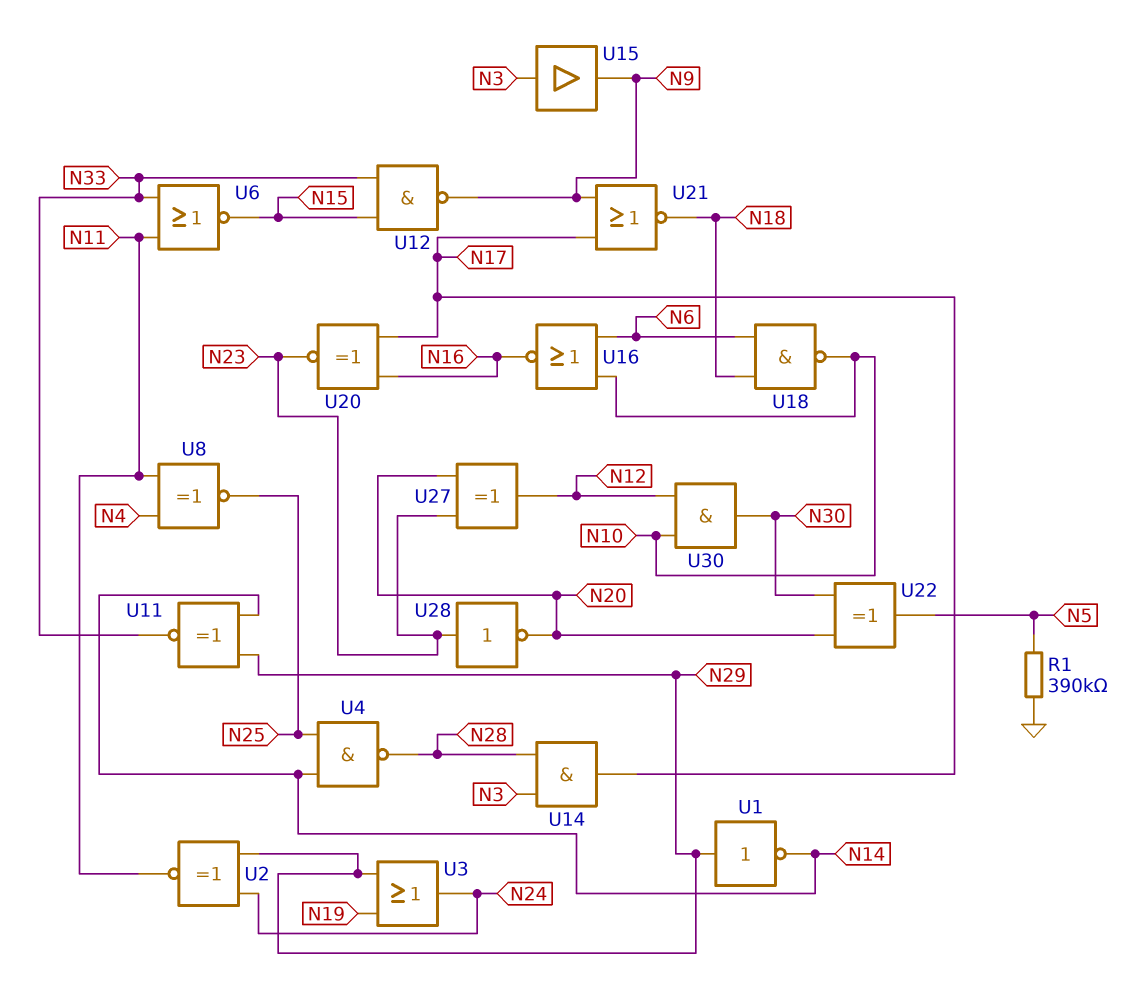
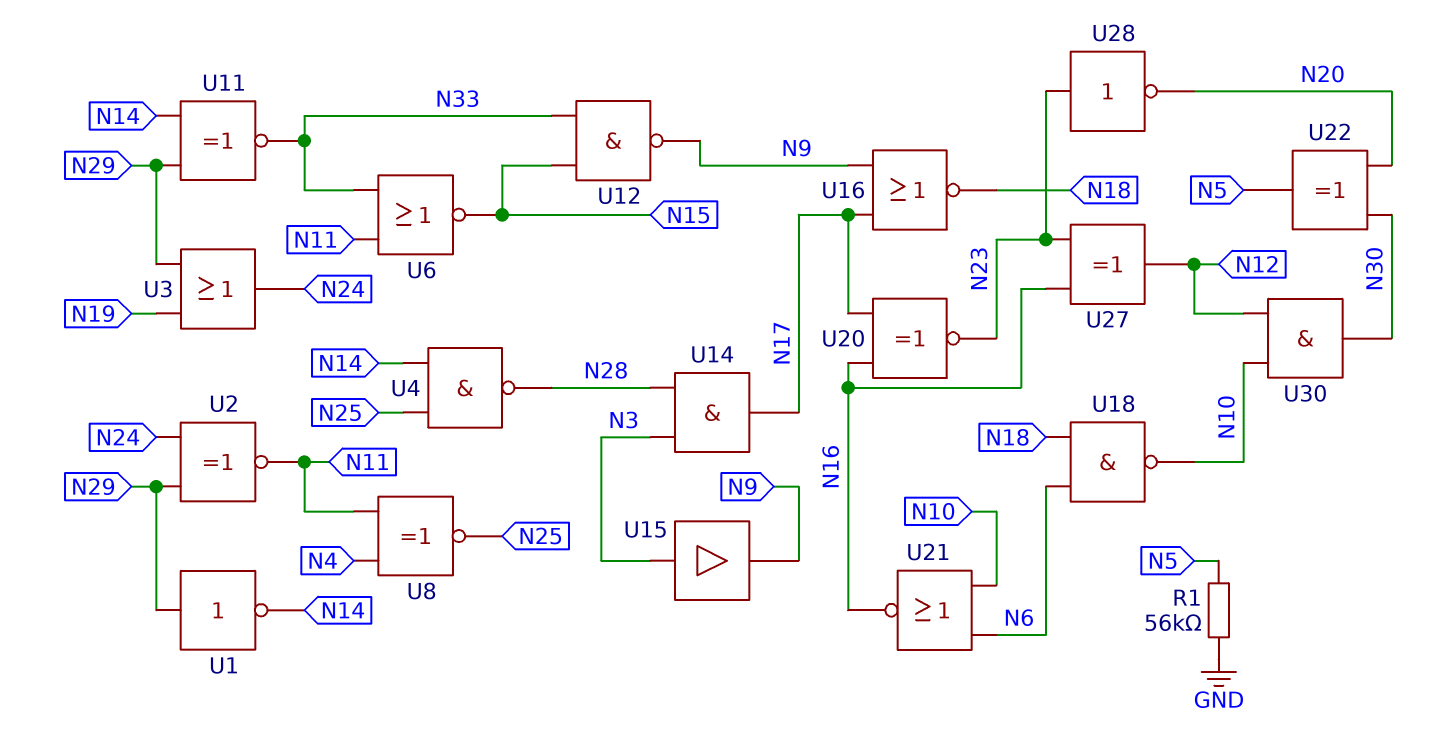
R1: 390k (GND, N5) -> 56k (GND, N5)
U16: NOR (in N6, in N10, out N16) -> NOR (in N9, in N17, out N18)
U21: NOR (in N9, in N17, out N18) -> NOR (in N6, in N10, out N16)
U27: XOR (in N20, in N23, out N12) -> XOR (in N16, in N23, out N12)

